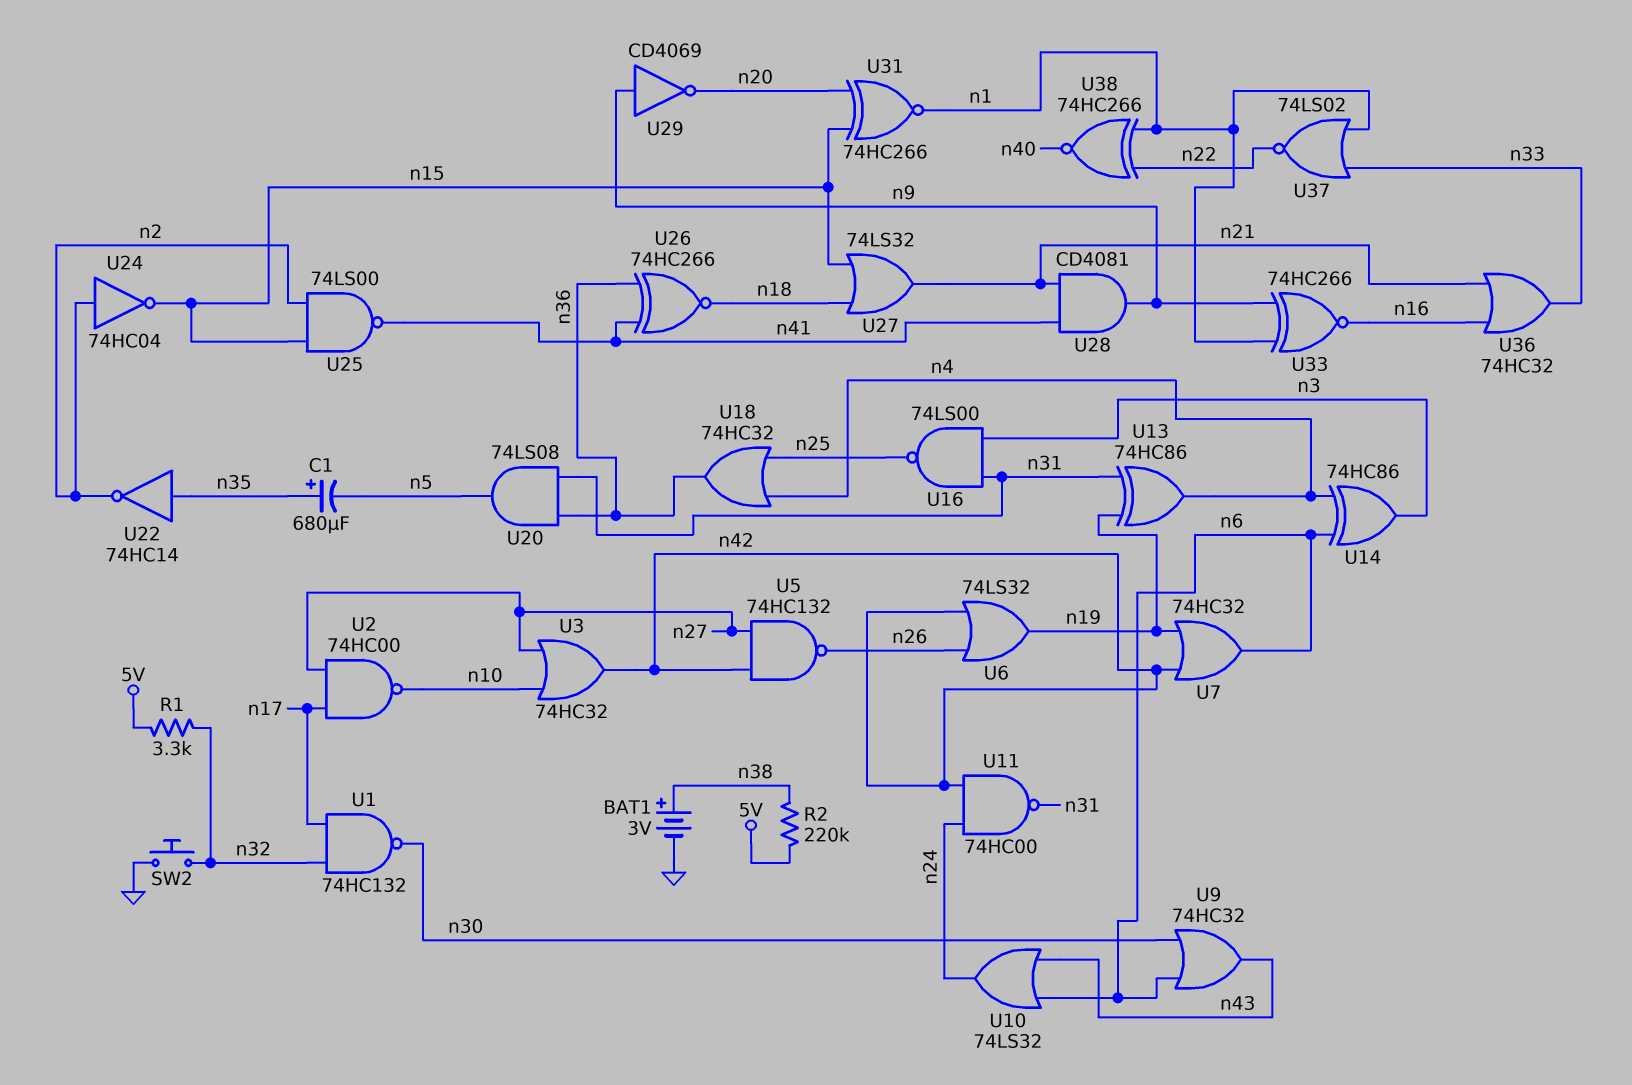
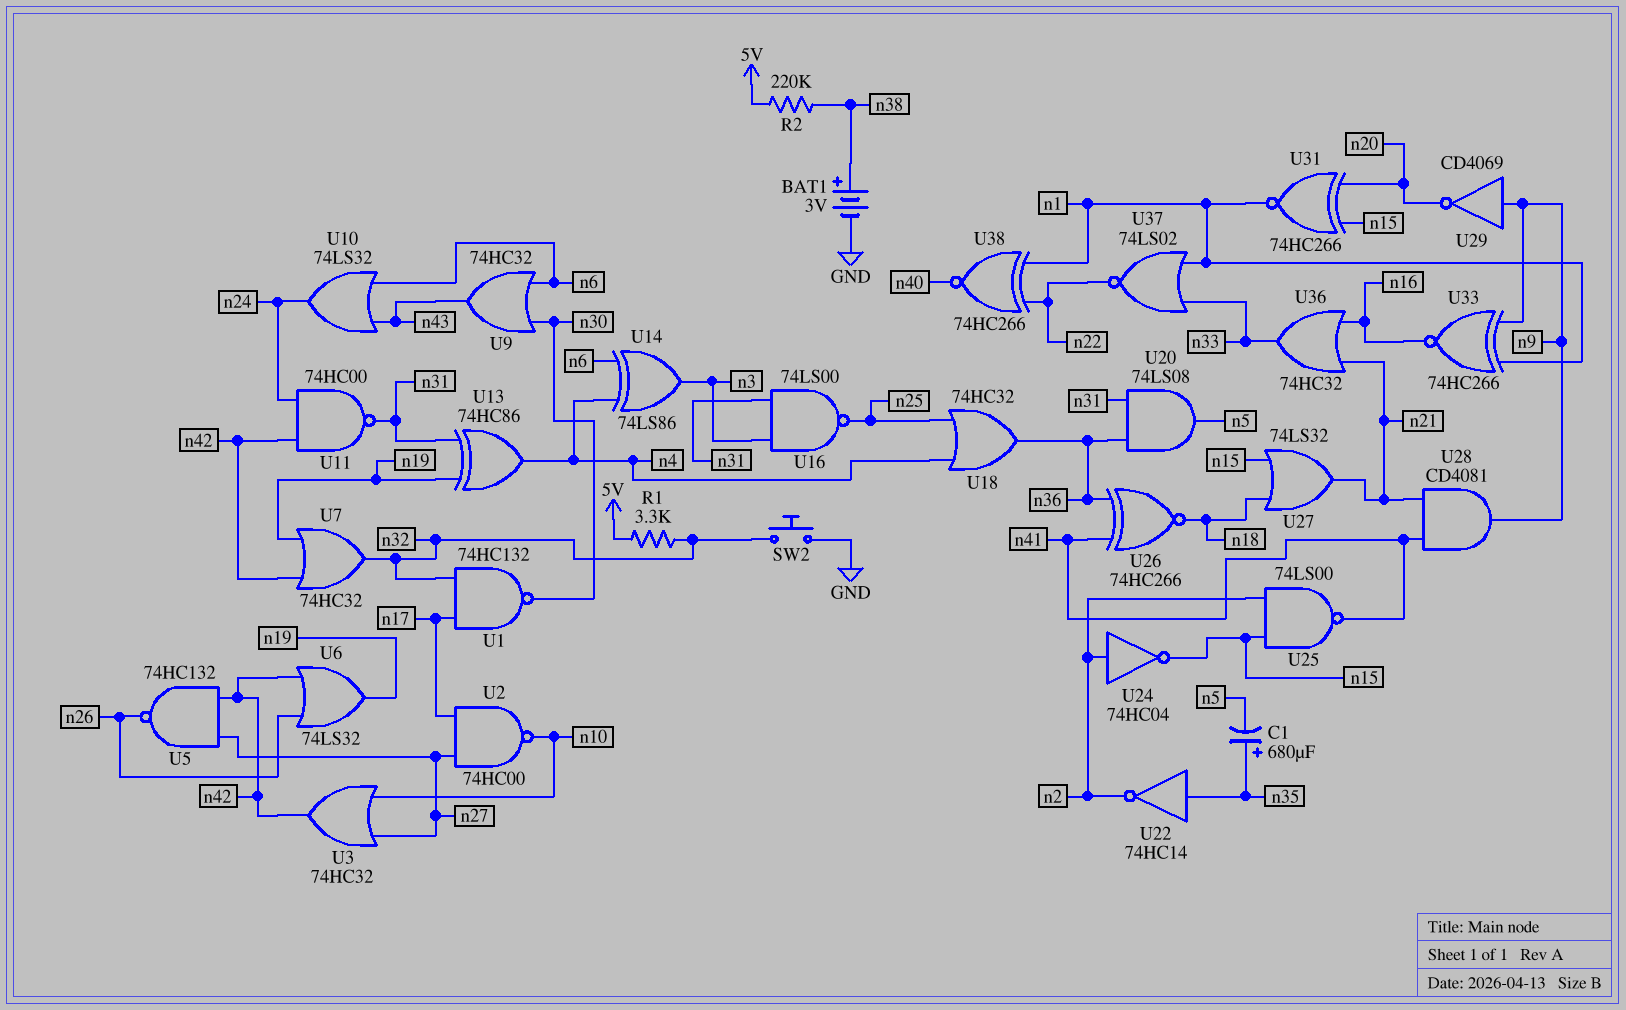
U7: OR 74HC32 (in n19, in n42, out n6) -> OR 74HC32 (in n19, in n42, out n32)
U14: XOR 74HC86 (in n4, in n6, out n3) -> XOR 74LS86 (in n4, in n6, out n3)

